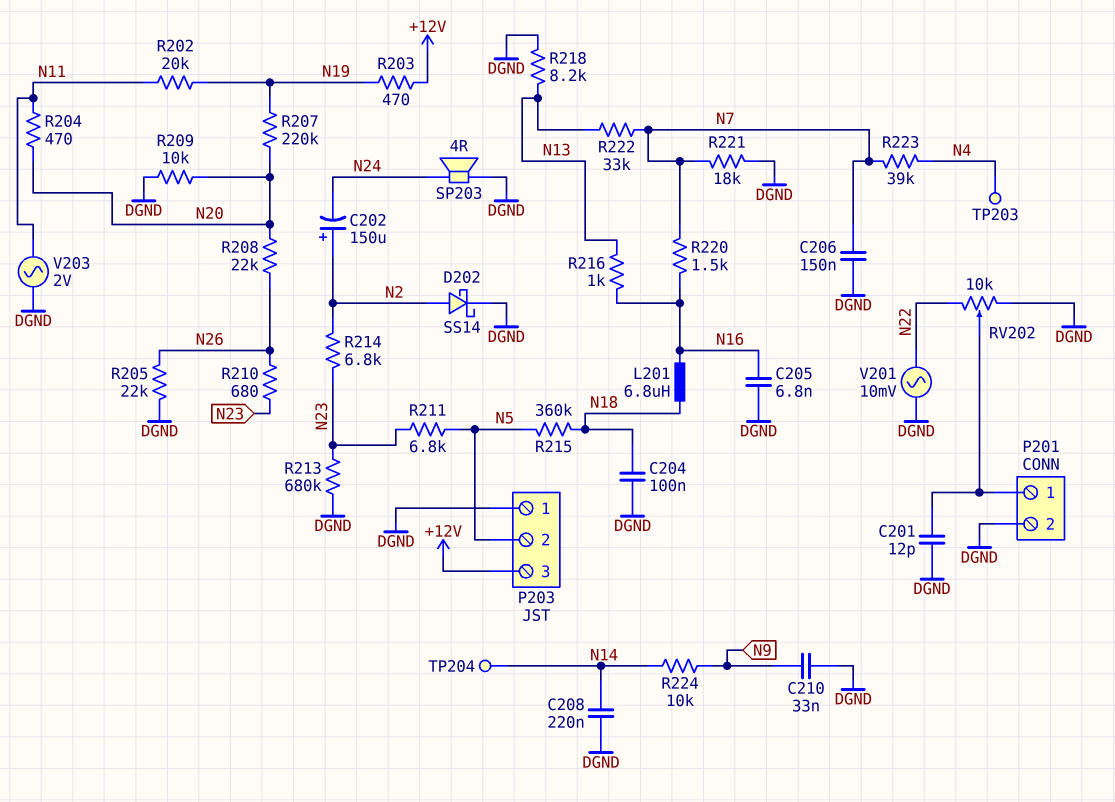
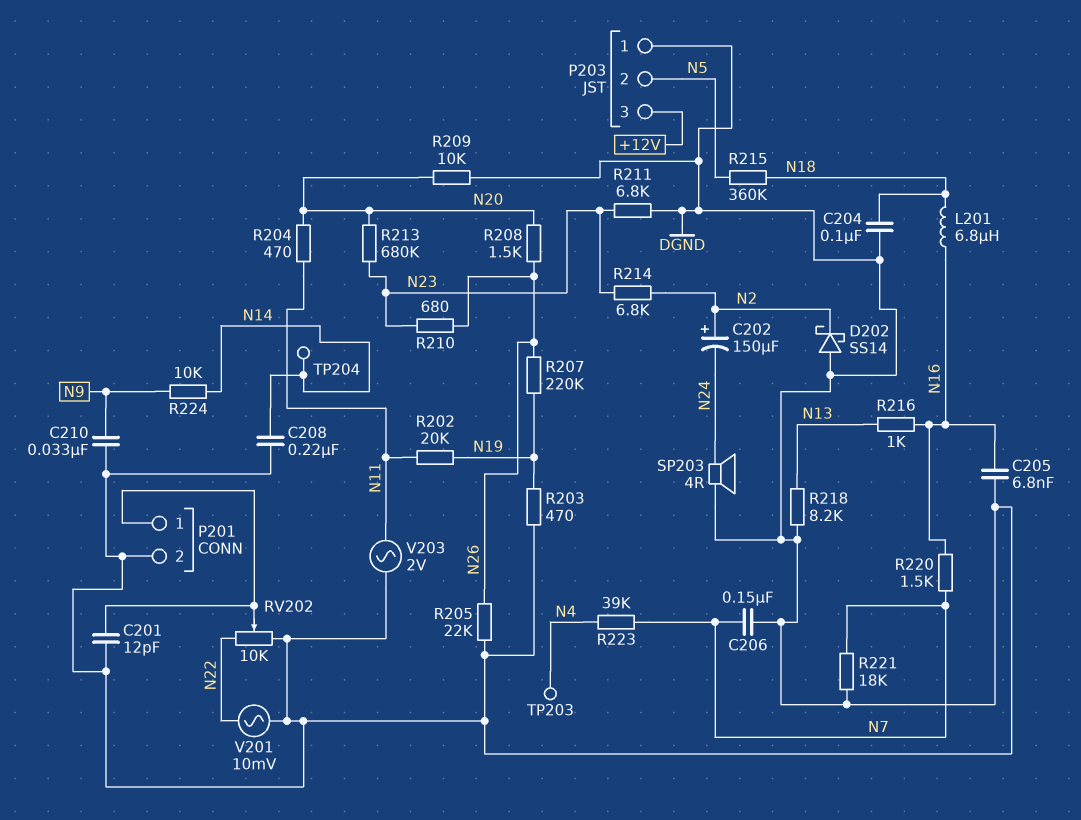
D202: schottky SS14 (A N2, K DGND) -> schottky SS14 (A DGND, K N2)
R203: 470 (+12V, N19) -> 470 (DGND, N19)
R207: 220k (N19, N20) -> 220k (N19, N26)
R208: 22k (N20, N26) -> 1.5k (N20, N26)
R211: 6.8k (N5, N23) -> 6.8k (DGND, N23)
R213: 680k (DGND, N23) -> 680k (N20, N23)
R222: 33k (N7, N13) -> none

